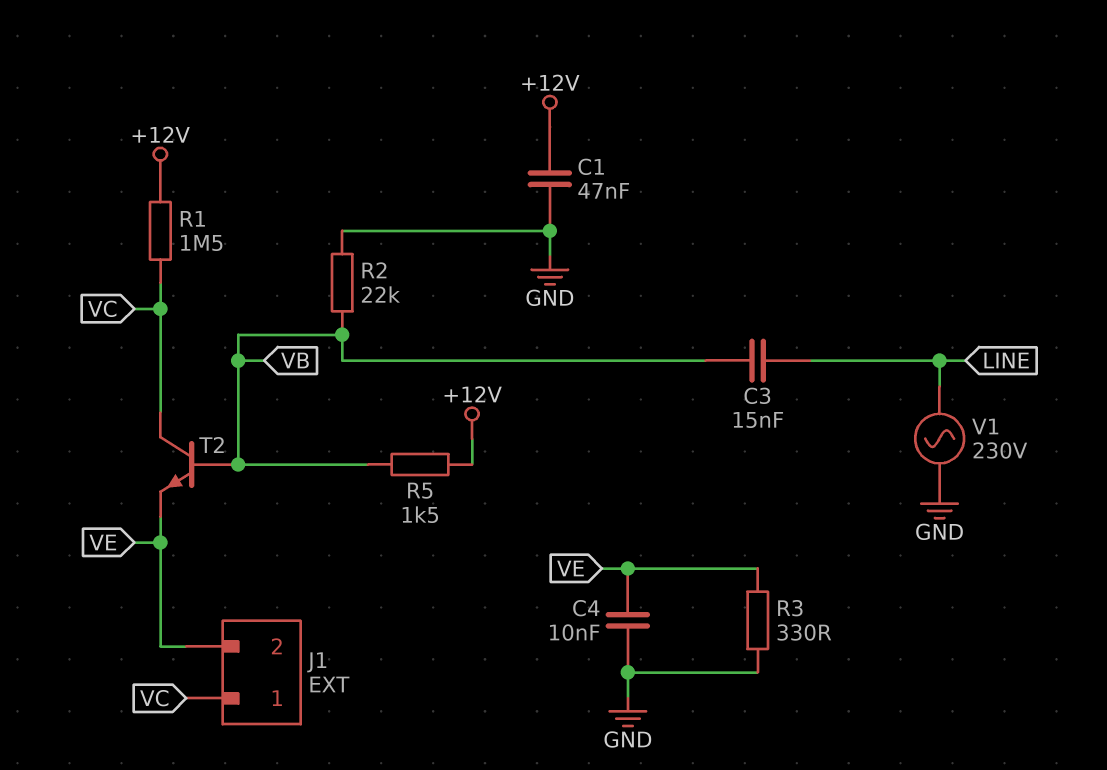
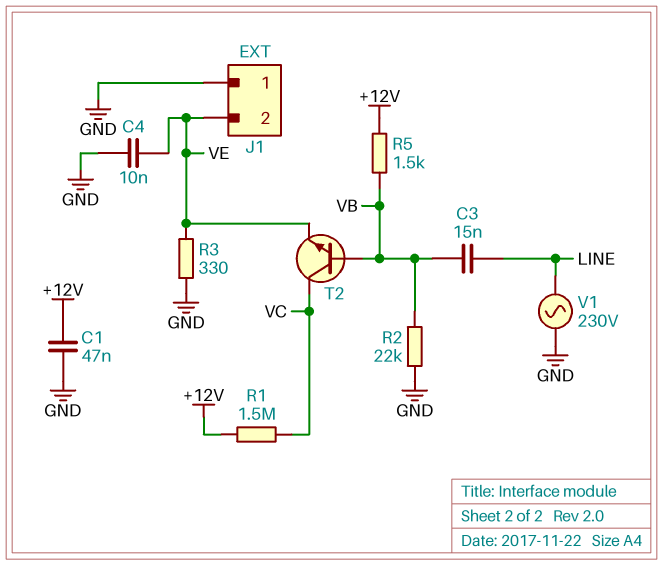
J1 pin 1: VC -> GND

